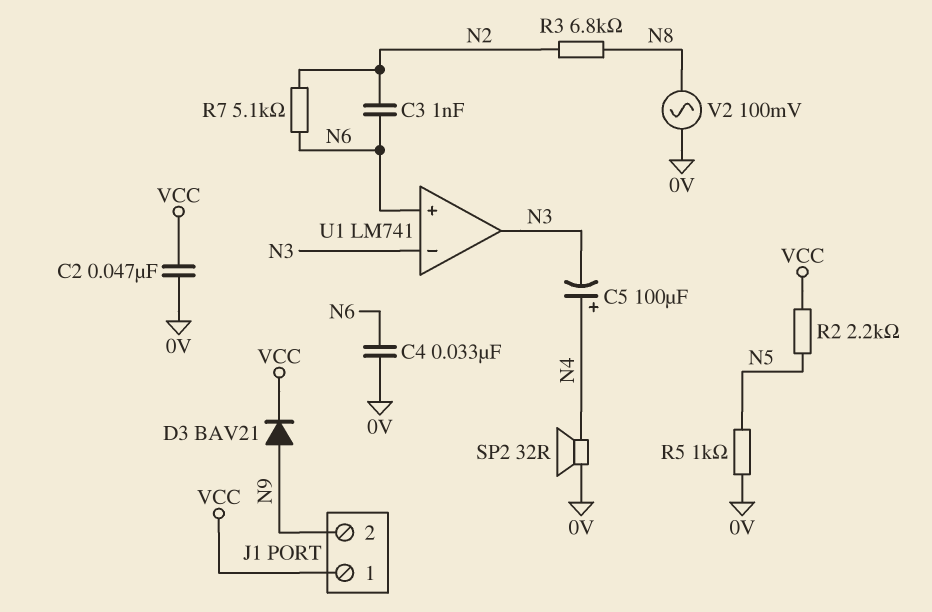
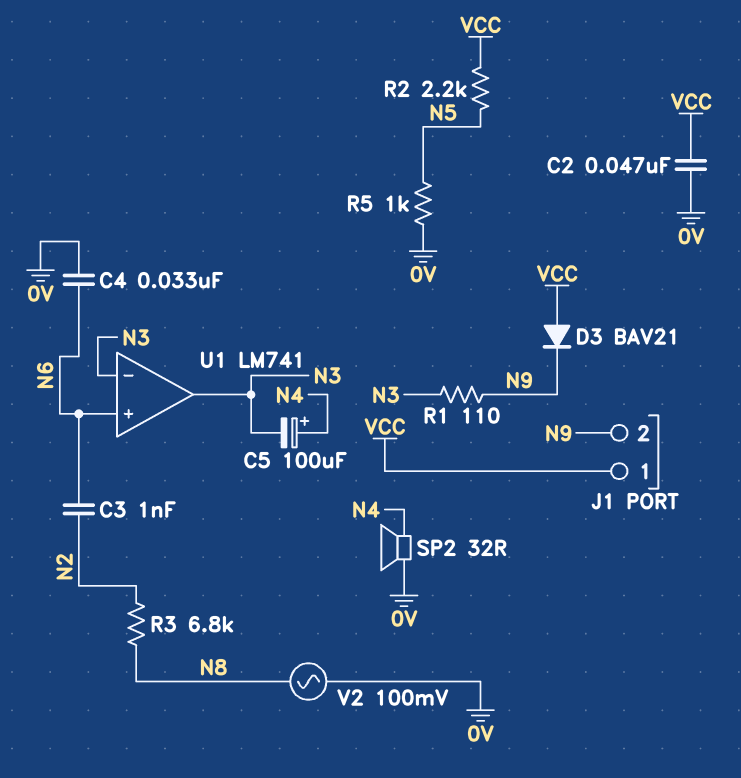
D3: diode BAV21 (A N9, K VCC) -> diode BAV21 (A VCC, K N9)
R1: none -> 110 (N3, N9)
R7: 5.1k (N2, N6) -> none

